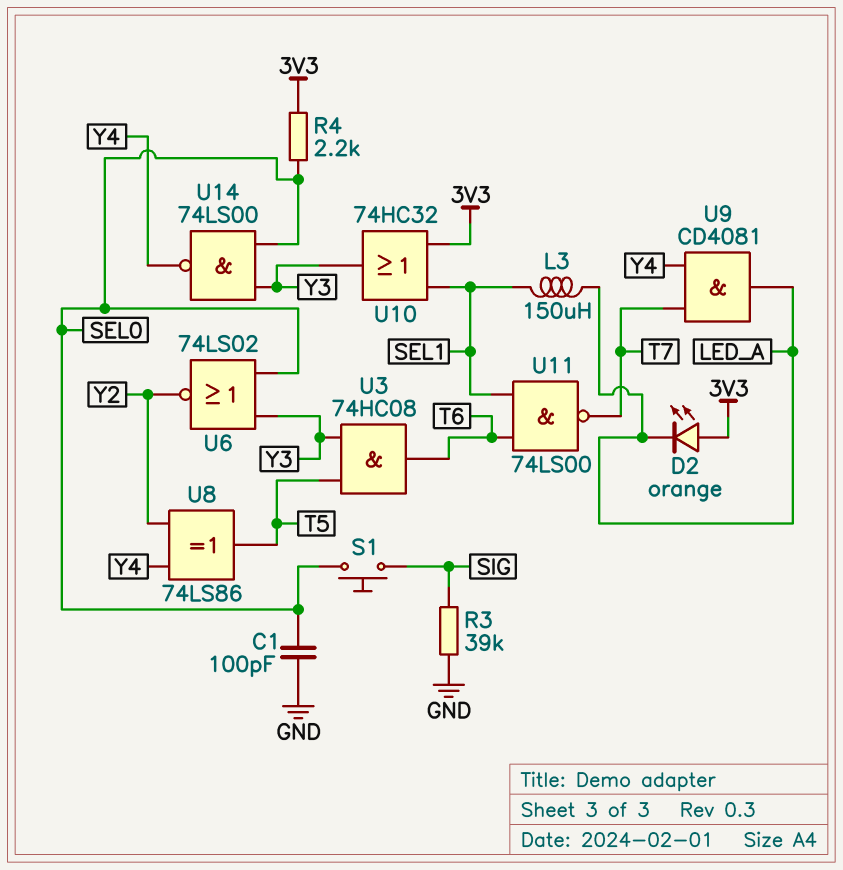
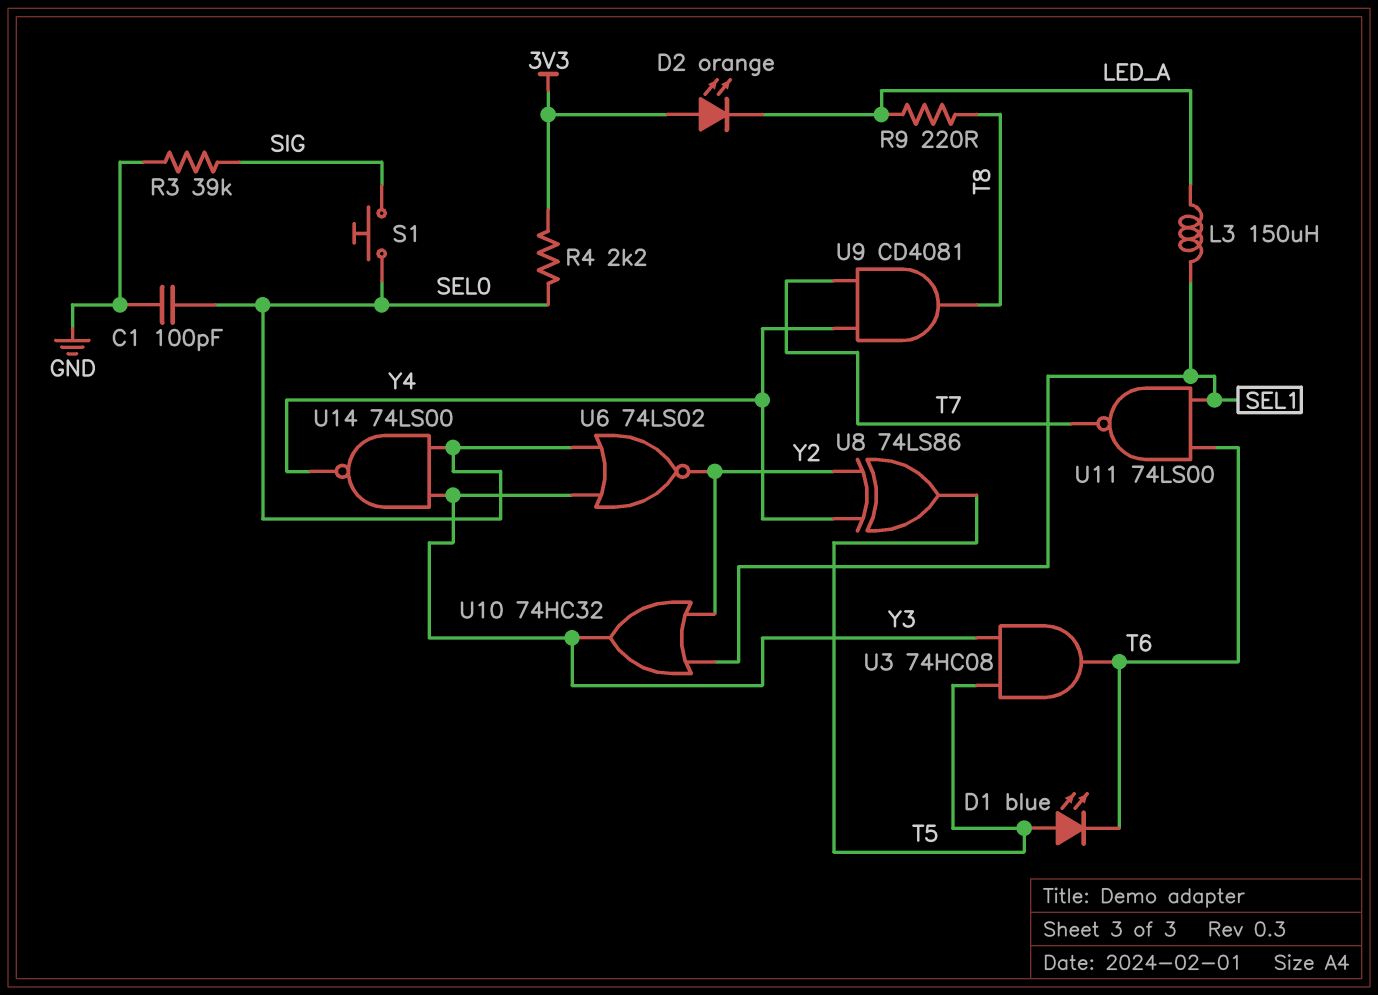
D1: none -> LED blue (A T5, K T6)
R9: none -> 220 (LED_A, T8)
U9: AND CD4081 (in T7, in Y4, out LED_A) -> AND CD4081 (in T7, in Y4, out T8)
U10: OR 74HC32 (in 3V3, in SEL1, out Y3) -> OR 74HC32 (in SEL1, in Y2, out Y3)

